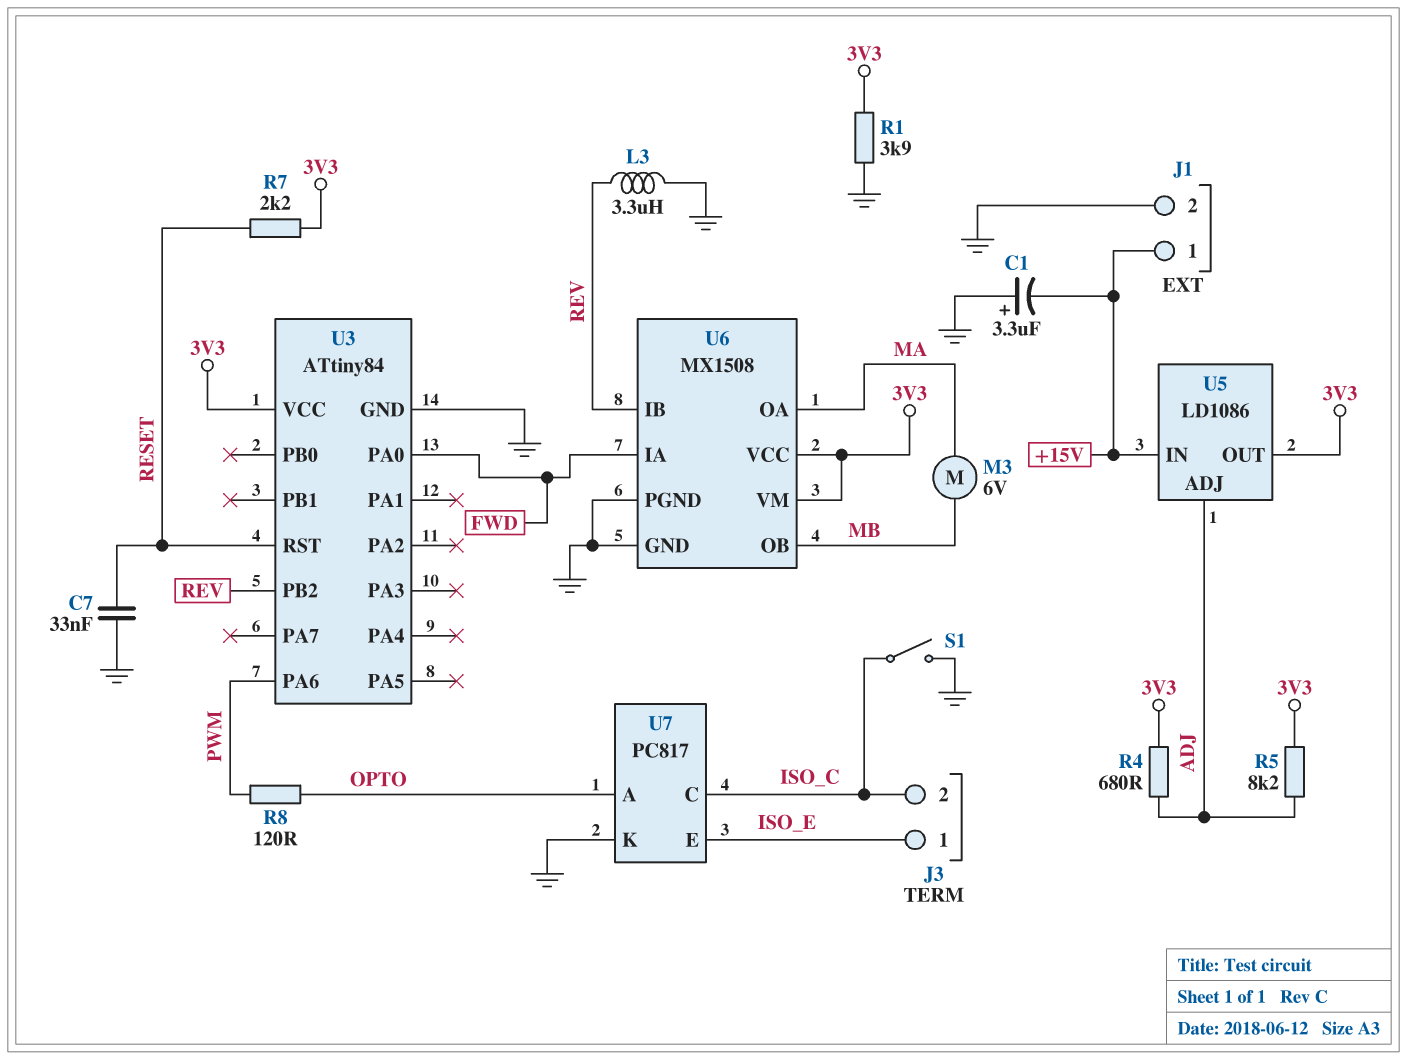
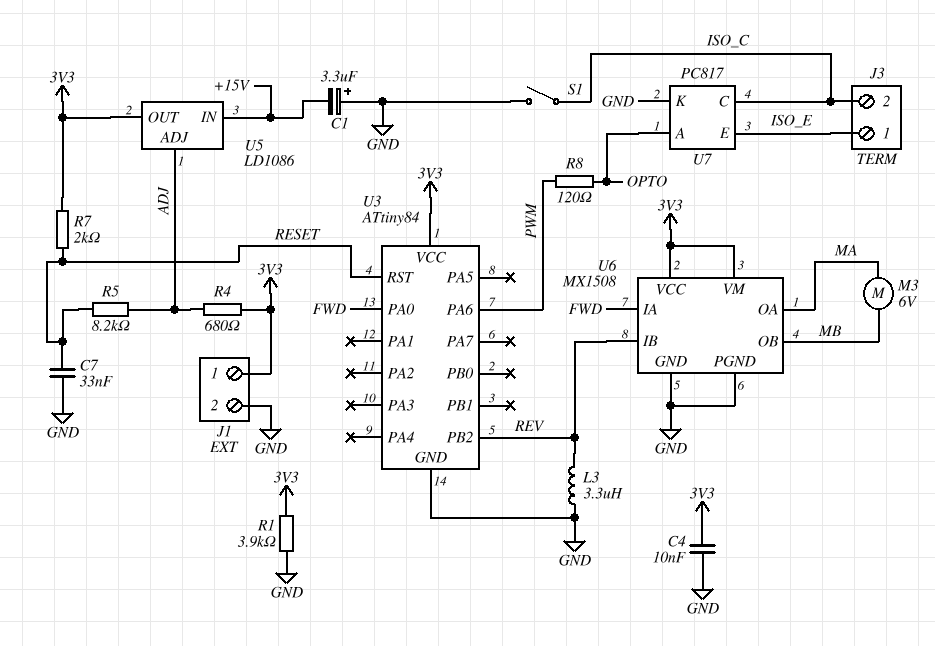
C4: none -> 10nF (3V3, GND)
J1 pin 1: +15V -> 3V3
R5: 8.2k (3V3, ADJ) -> 8.2k (ADJ, RESET)
R7: 2.2k (3V3, RESET) -> 2k (3V3, RESET)

